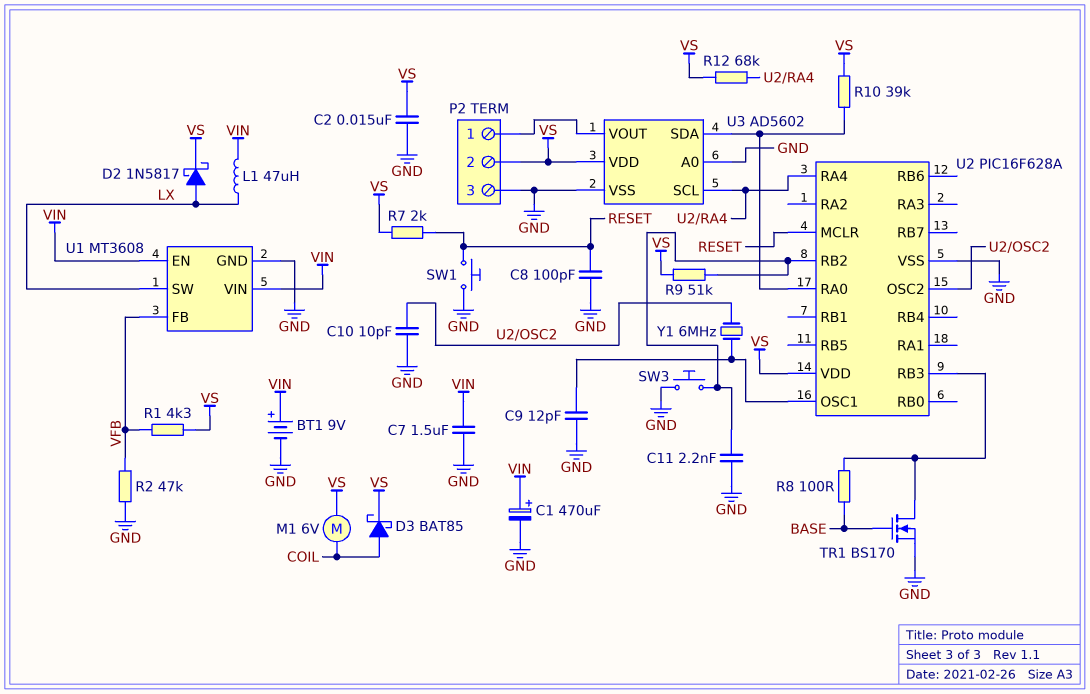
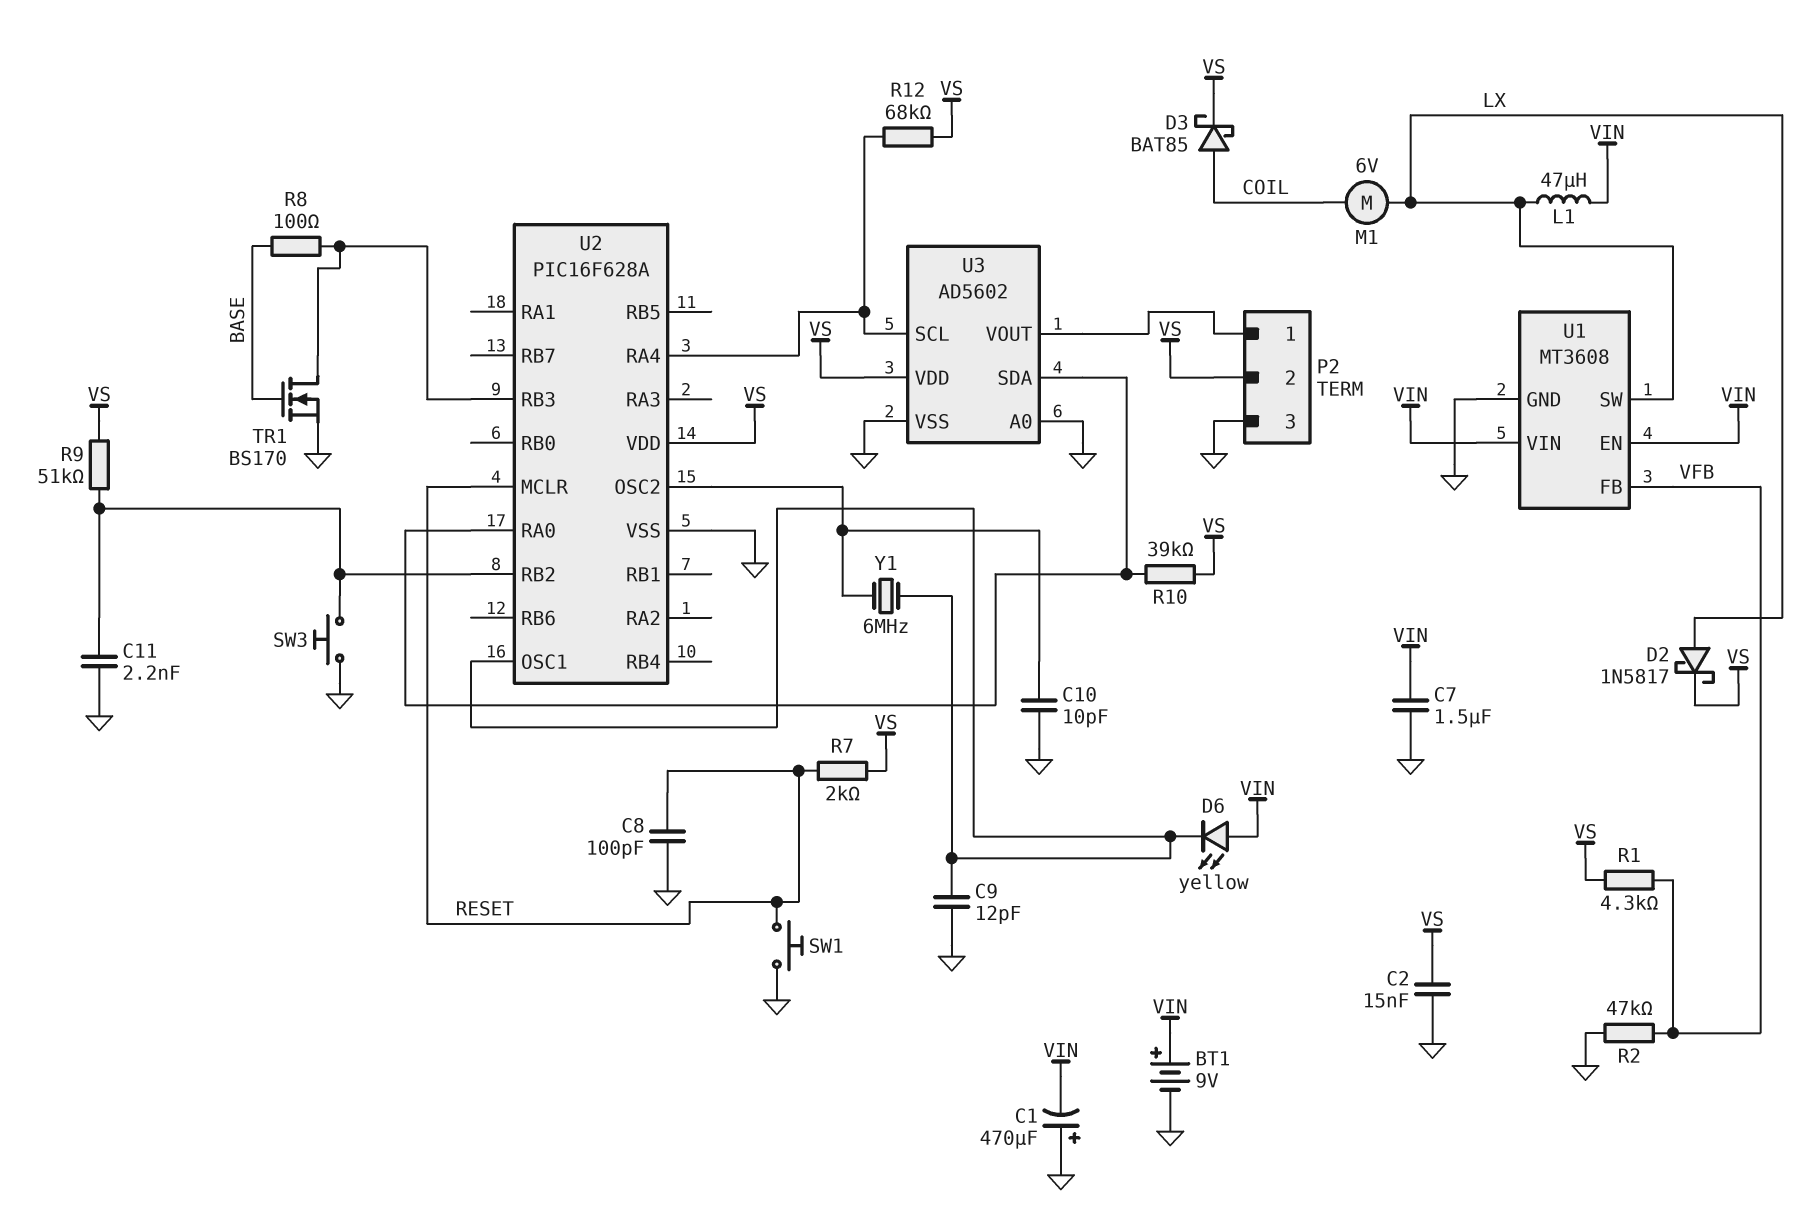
C1: 470uF (plus VIN, minus GND) -> 470uF (plus GND, minus VIN)
D6: none -> LED yellow (A VIN, K U2/OSC1)
M1: motor 6V (COIL, VS) -> motor 6V (COIL, LX)

